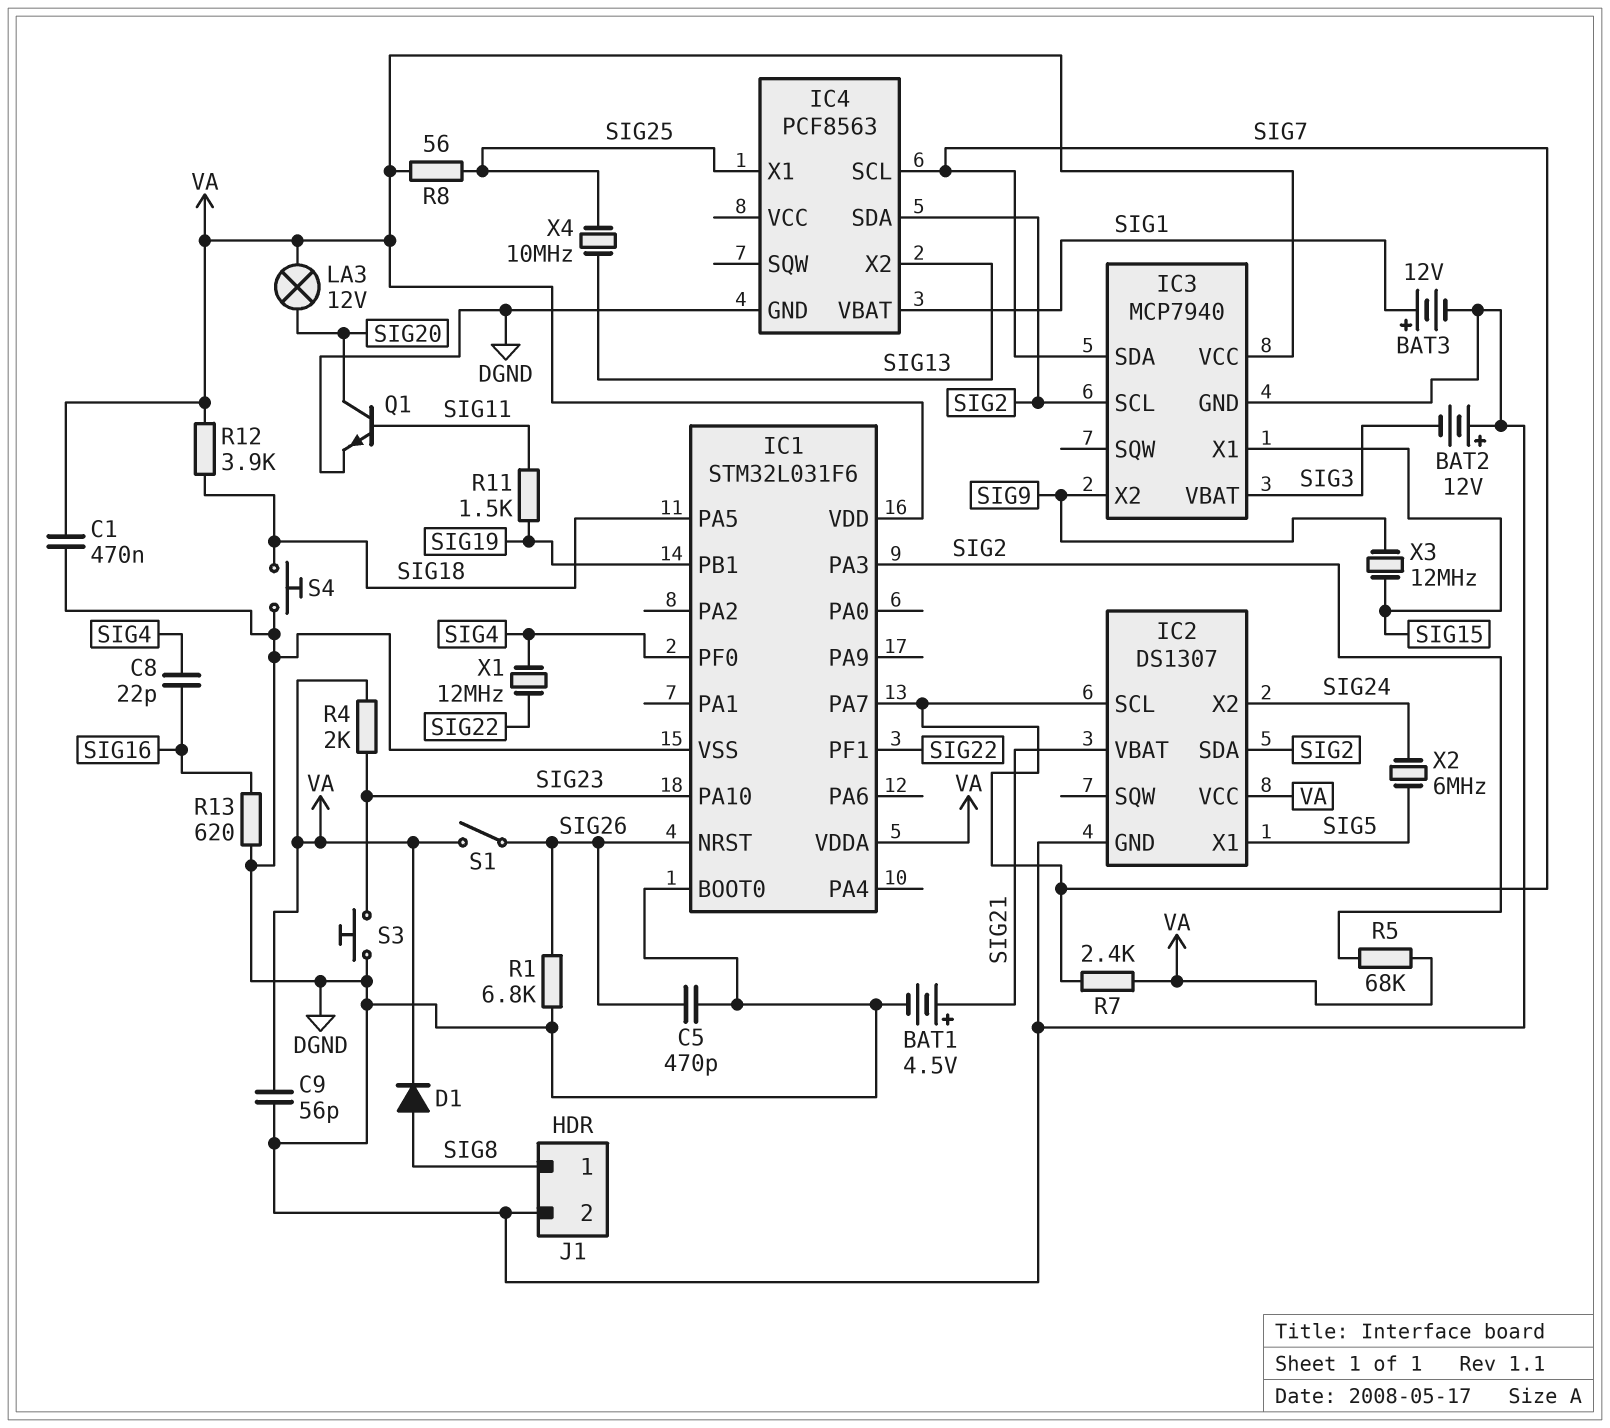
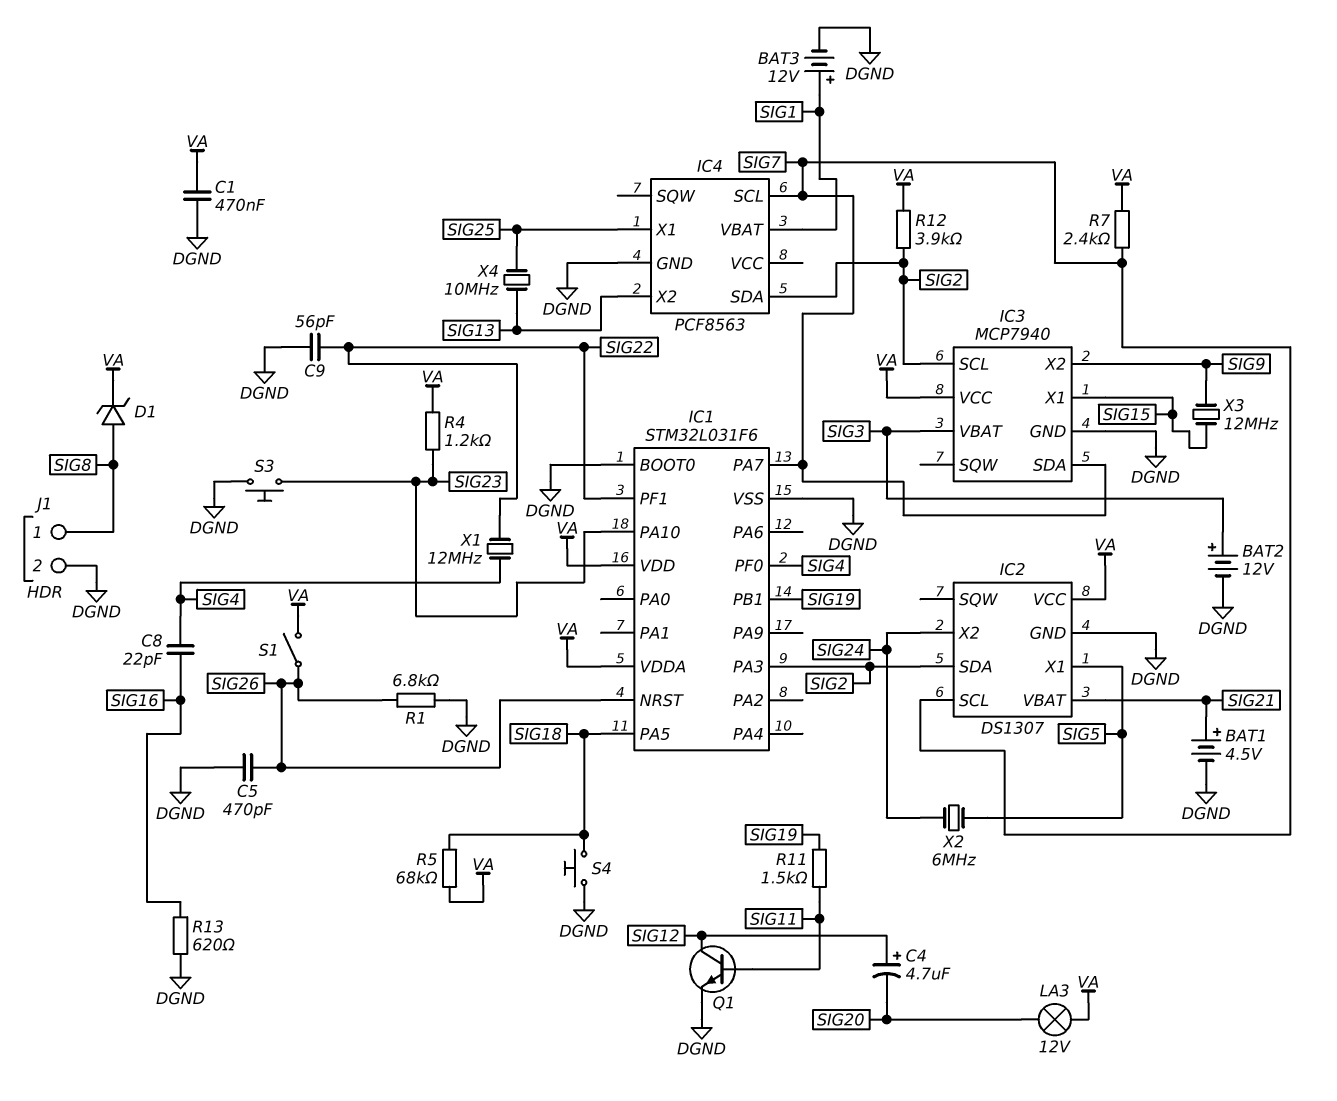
BAT2: 12V (plus DGND, minus SIG3) -> 12V (plus SIG3, minus DGND)
C4: none -> 4.7uF (plus SIG12, minus SIG20)
C9: 56pF (DGND, VA) -> 56pF (DGND, SIG22)
D1: diode (A SIG8, K VA) -> zener (A SIG8, K VA)
Q1: NPN (B SIG11, C SIG20, E DGND) -> NPN (B SIG11, C SIG12, E DGND)
R4: 2k (SIG23, VA) -> 1.2k (SIG23, VA)
R5: 68k (SIG2, VA) -> 68k (SIG18, VA)
R8: 56 (SIG25, VA) -> none
R12: 3.9k (SIG18, VA) -> 3.9k (SIG2, VA)

